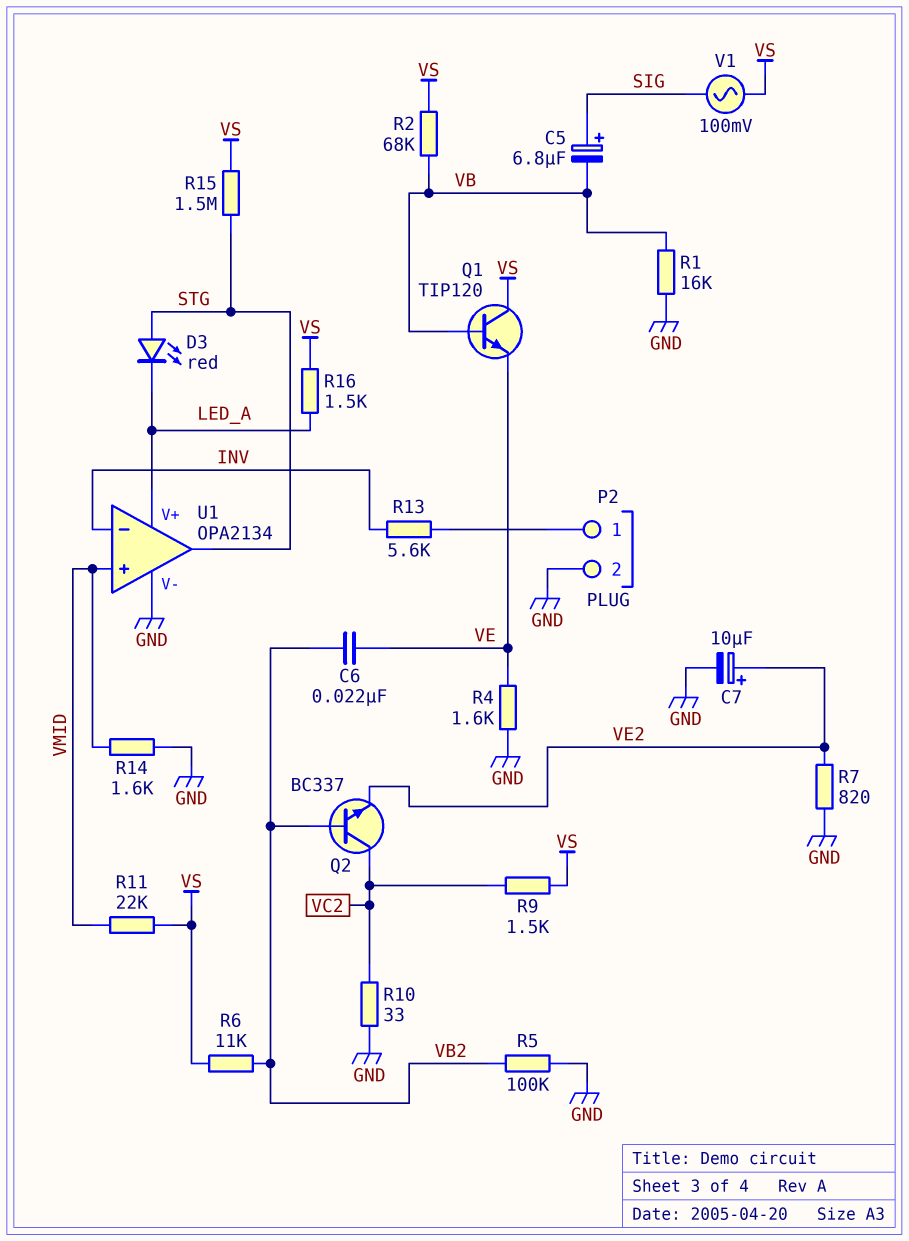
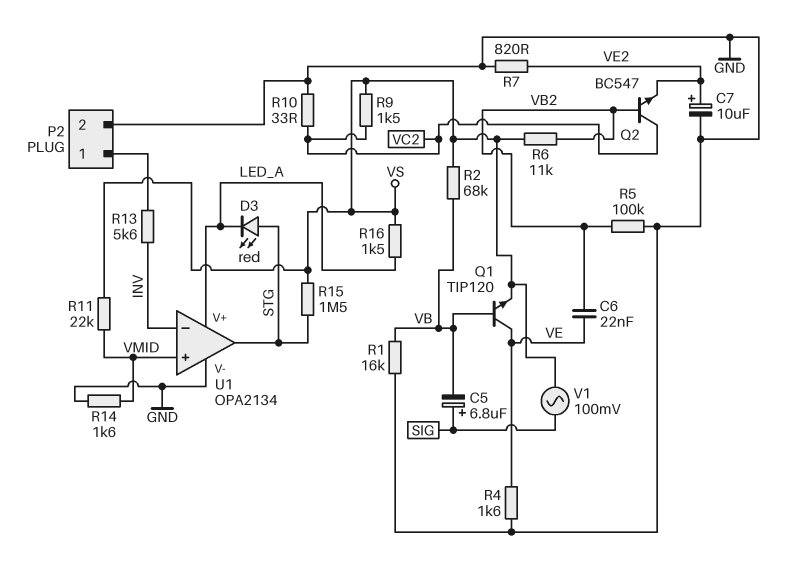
Q1: NPN TIP120 (B VB, C VS, E VE) -> NPN TIP120 (B VB, C VE, E VS)
Q2: NPN BC337 (B VB2, C VC2, E VE2) -> NPN BC547 (B VB2, C VC2, E VE2)

